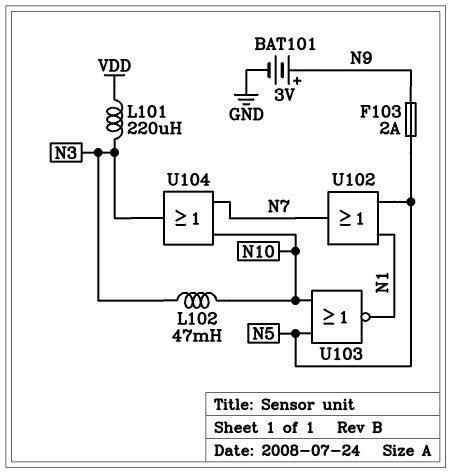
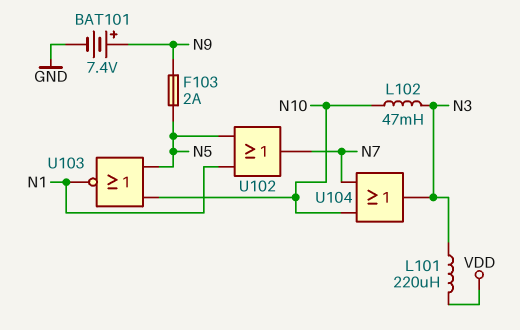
BAT101: 3V (plus N9, minus GND) -> 7.4V (plus N9, minus GND)

